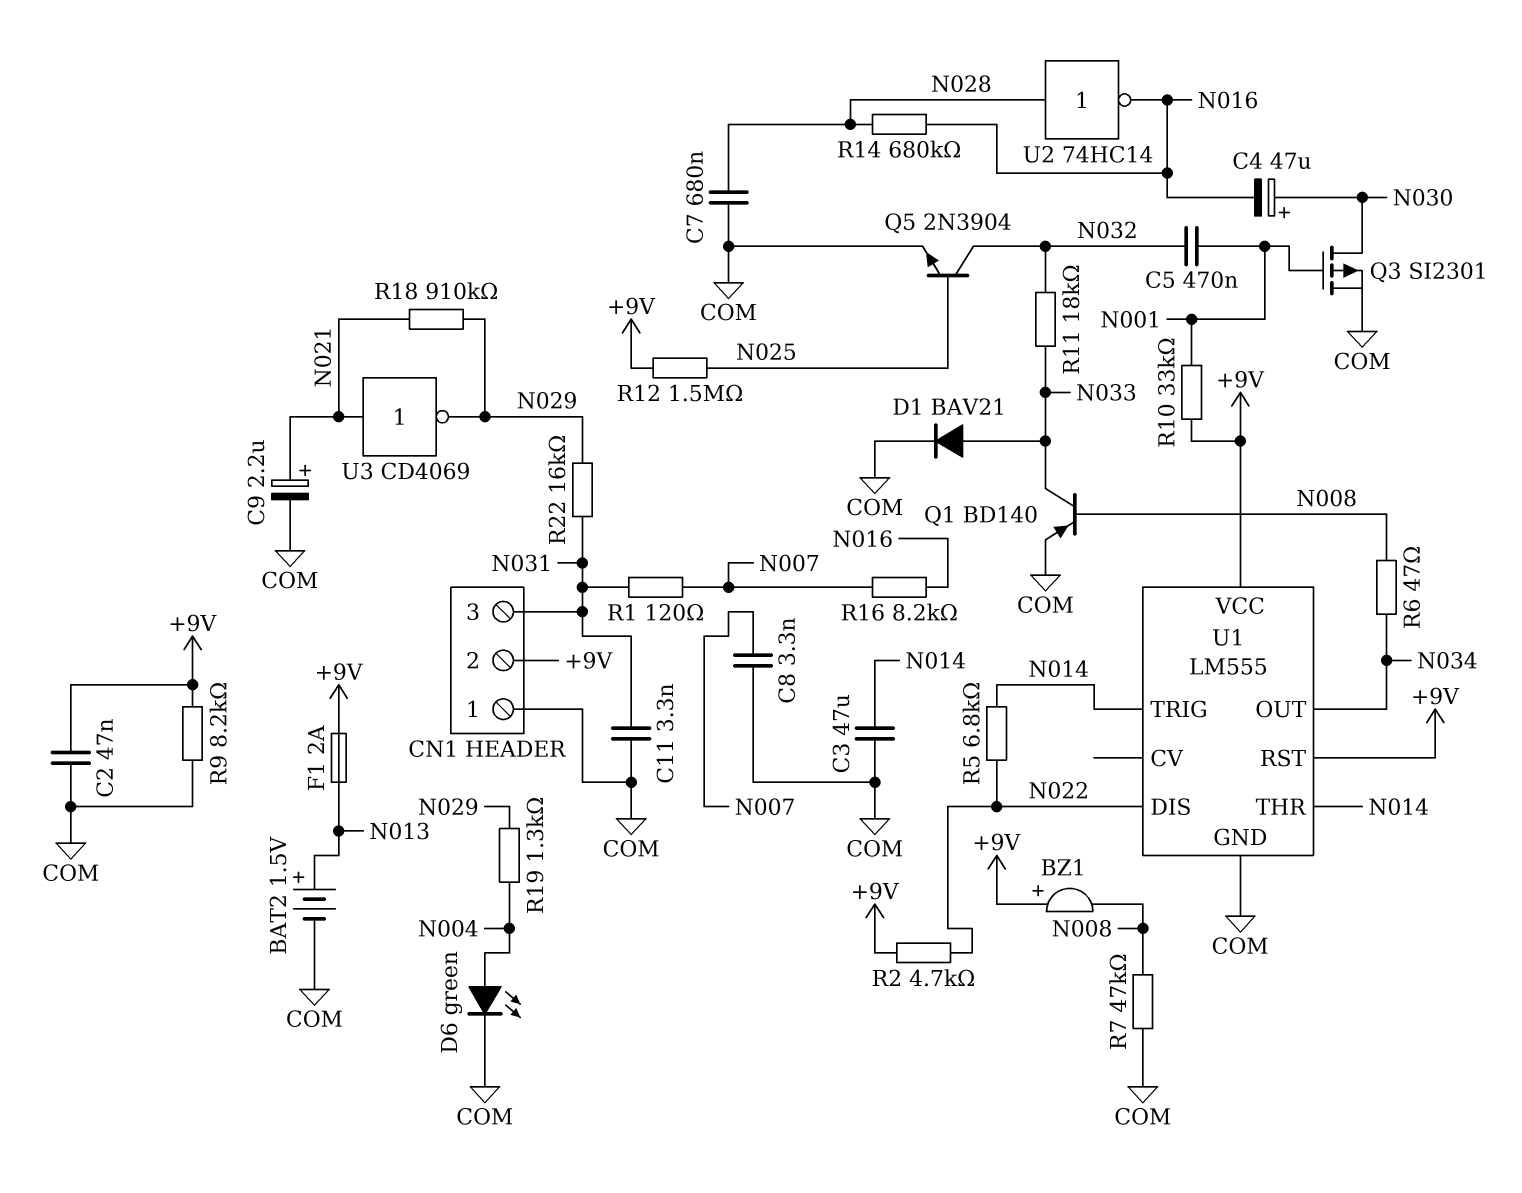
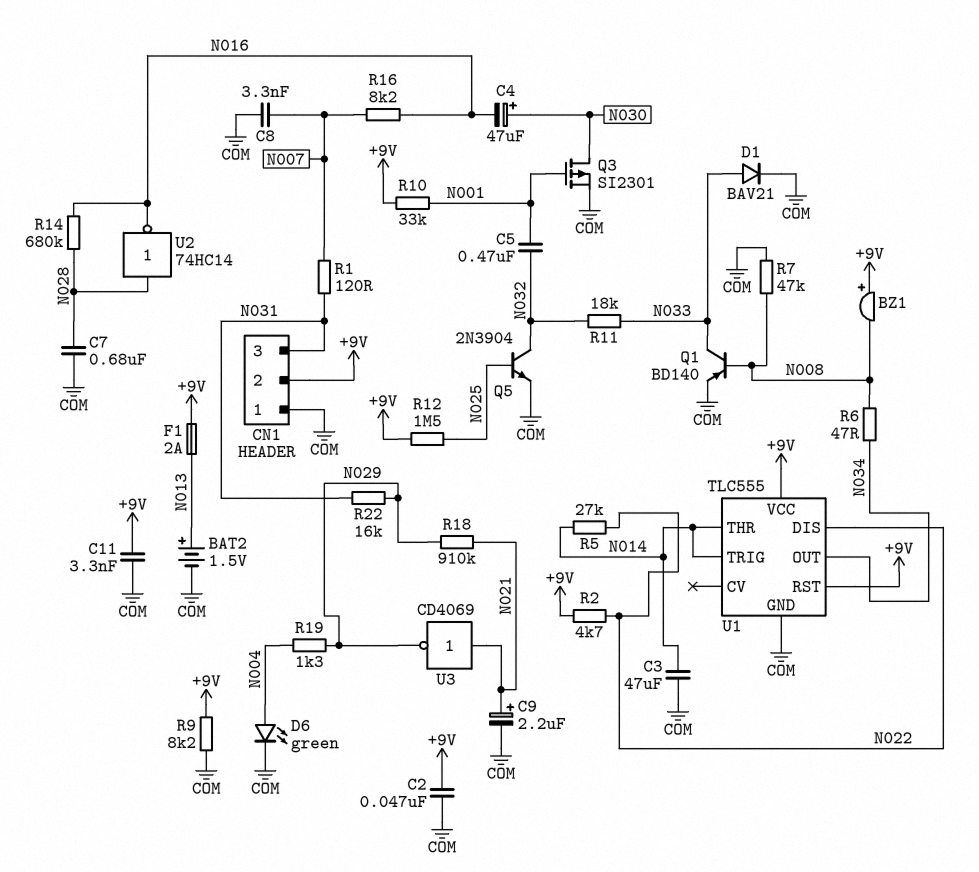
C11: 3.3nF (COM, N031) -> 3.3nF (+9V, COM)
R5: 6.8k (N014, N022) -> 27k (N014, N022)
U1: LM555 -> TLC555

